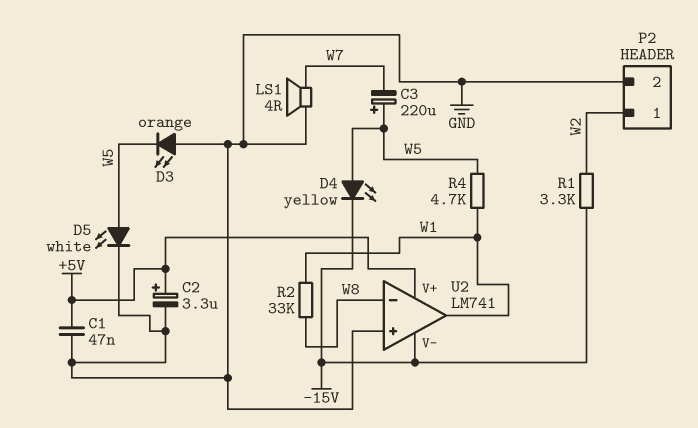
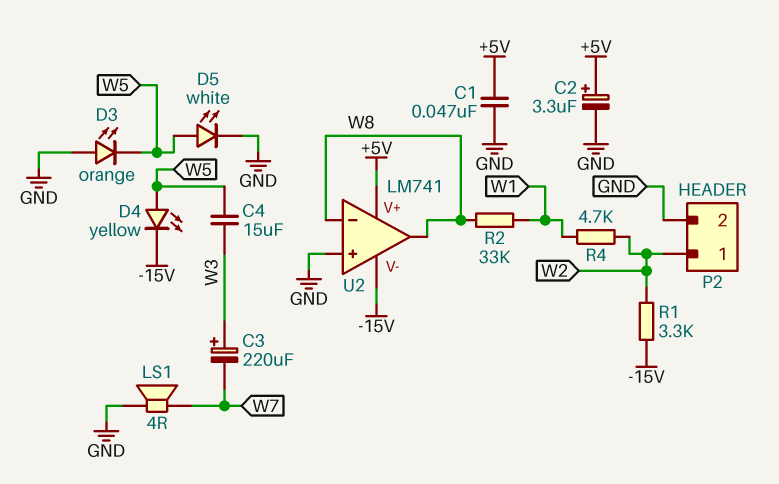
C3: 220uF (plus W5, minus W7) -> 220uF (plus W3, minus W7)
C4: none -> 15uF (W3, W5)
R4: 4.7k (W1, W5) -> 4.7k (W1, W2)
U2 pin out: W1 -> W8

